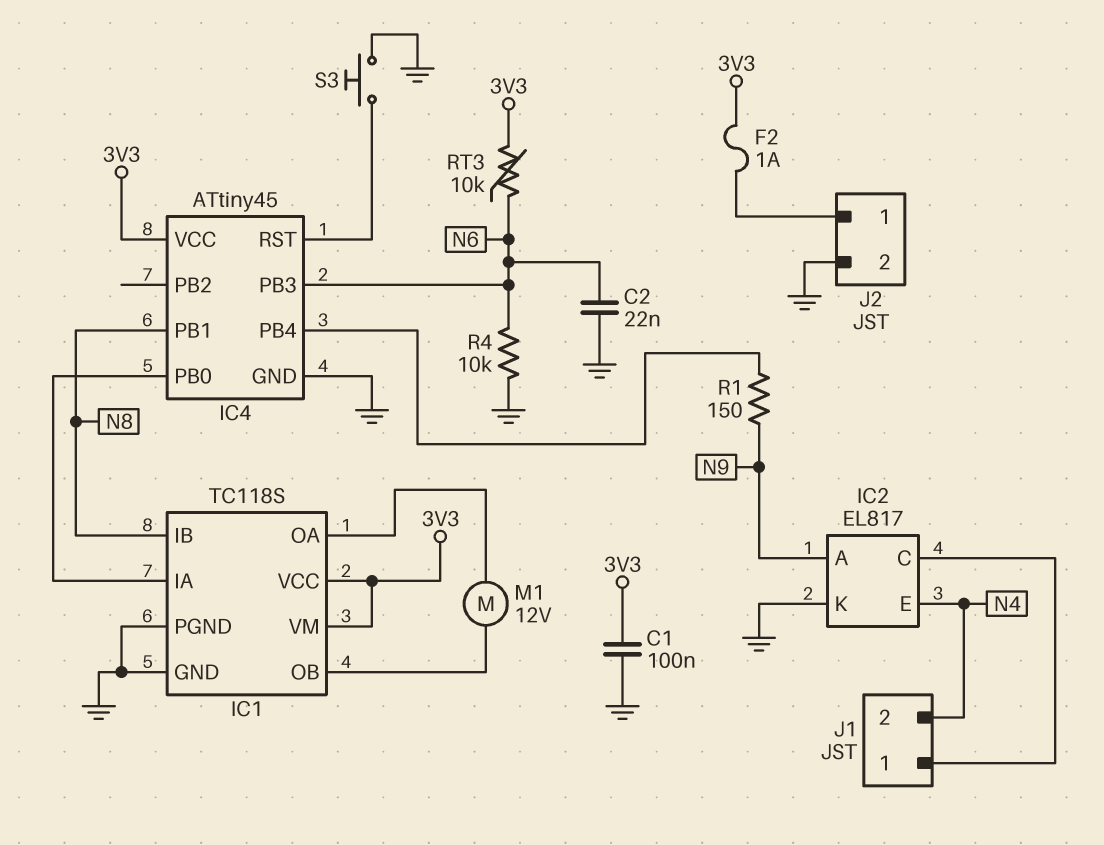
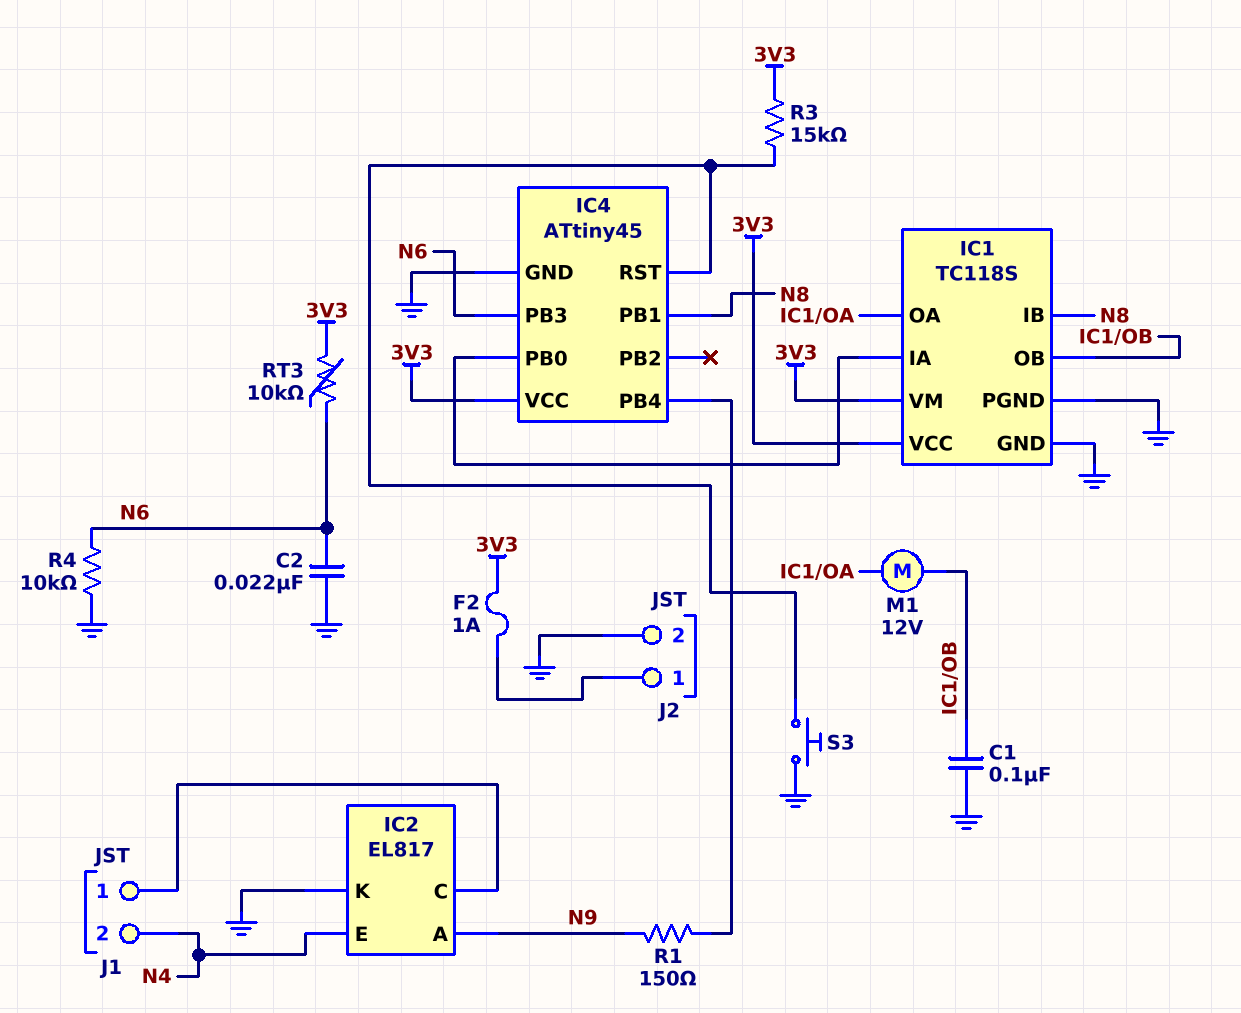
C1: 100nF (3V3, GND) -> 100nF (GND, IC1/OB)
R3: none -> 15k (3V3, IC4/RST)

